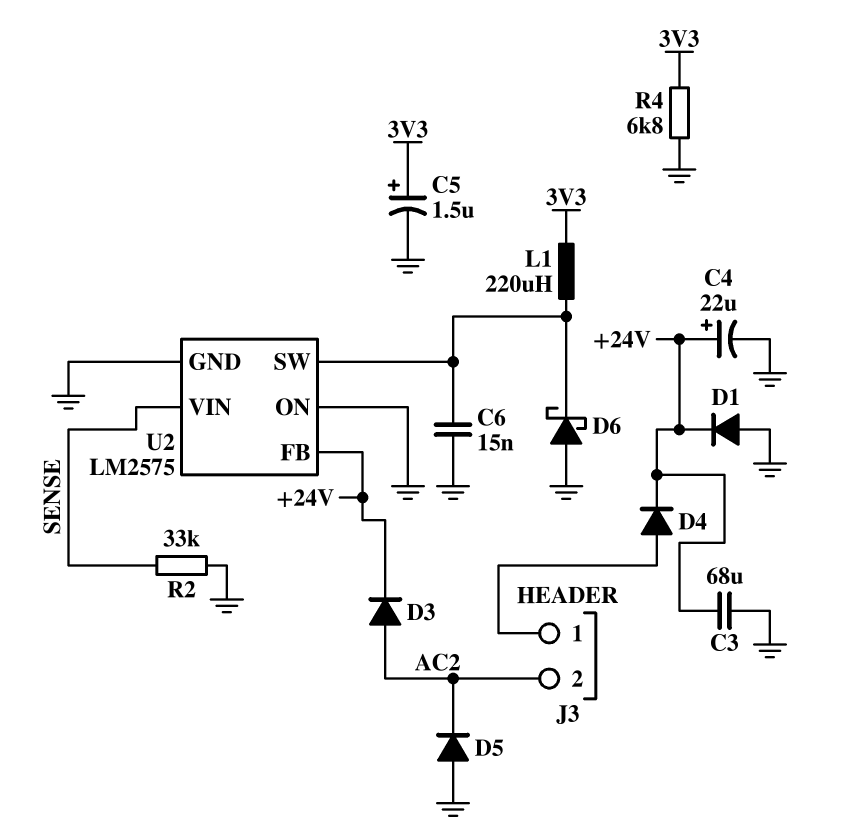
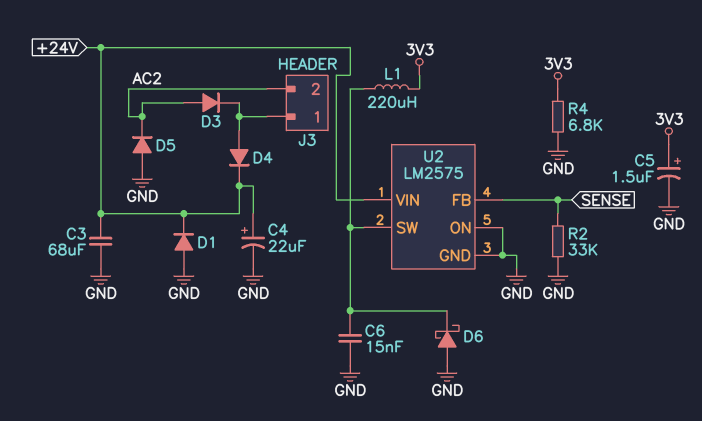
D3: diode (A AC2, K +24V) -> diode (A AC2, K J3/1)
U2 pin FB: +24V -> SENSE
U2 pin VIN: SENSE -> +24V

